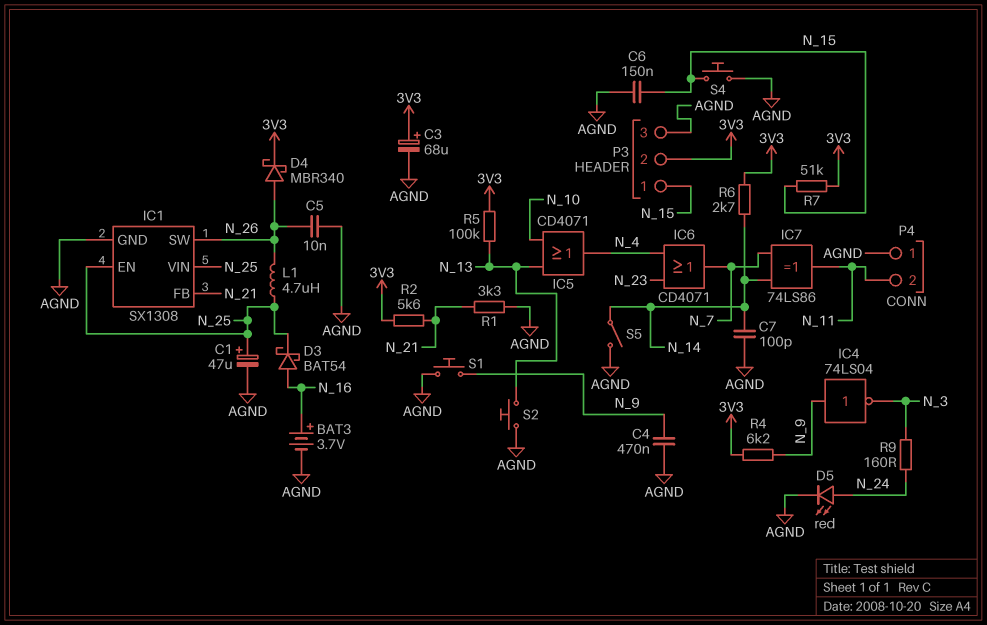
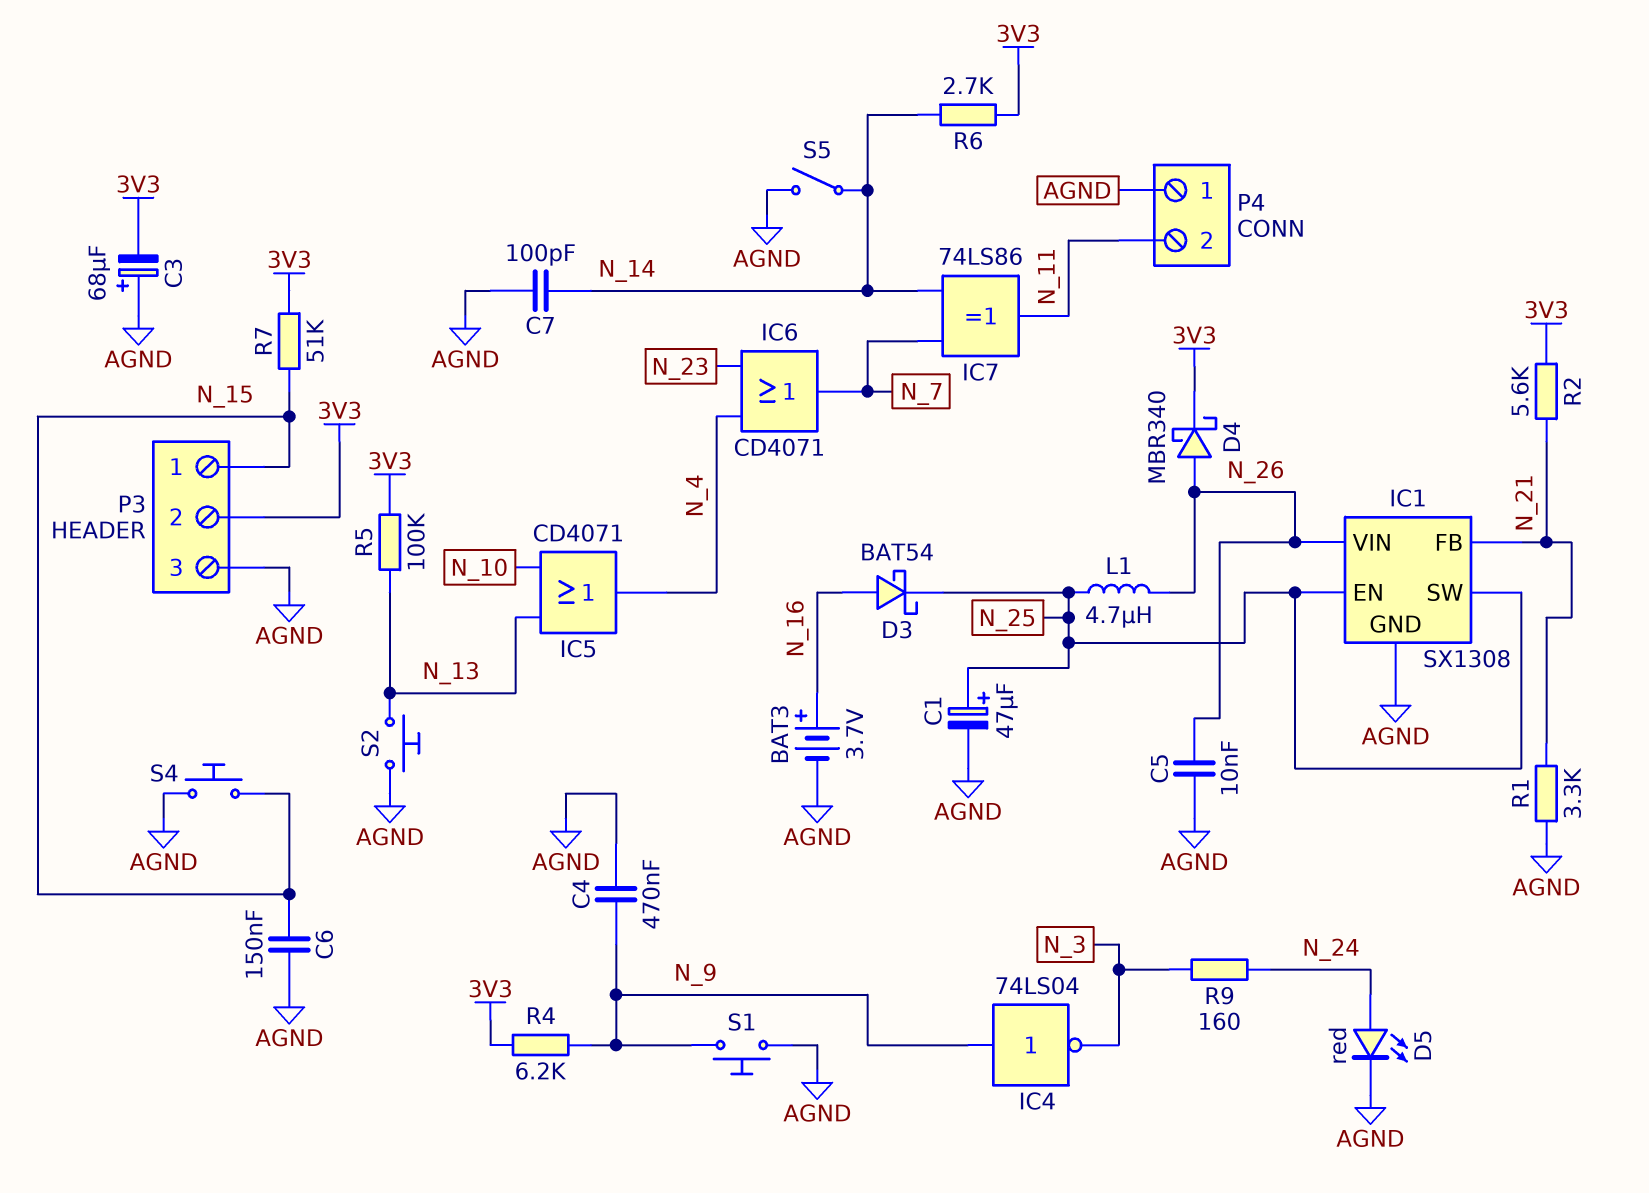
C3: 68uF (plus 3V3, minus AGND) -> 68uF (plus AGND, minus 3V3)
IC1 pin SW: N_26 -> N_25
IC1 pin VIN: N_25 -> N_26

